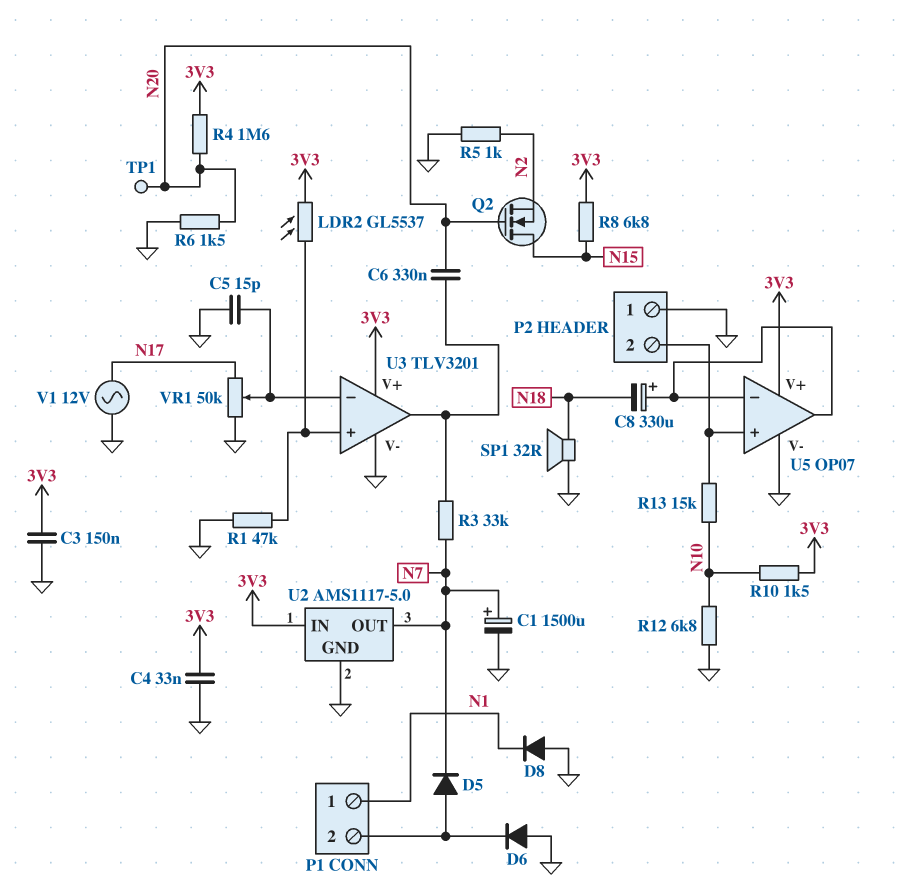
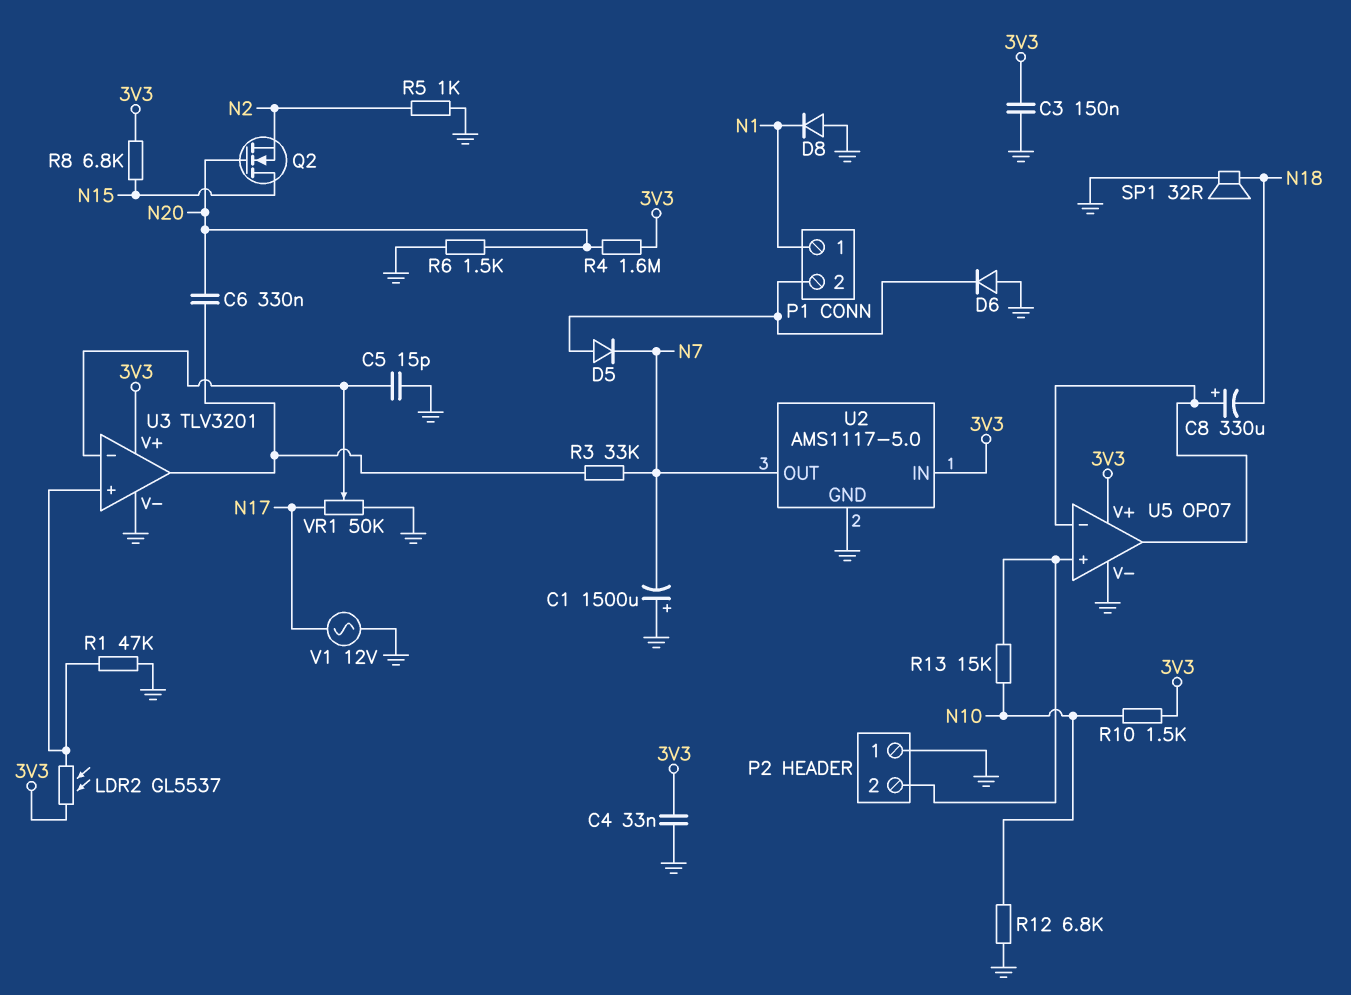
C1: 1500uF (plus N7, minus GND) -> 1500uF (plus GND, minus N7)
TP1: test point (N20) -> none

